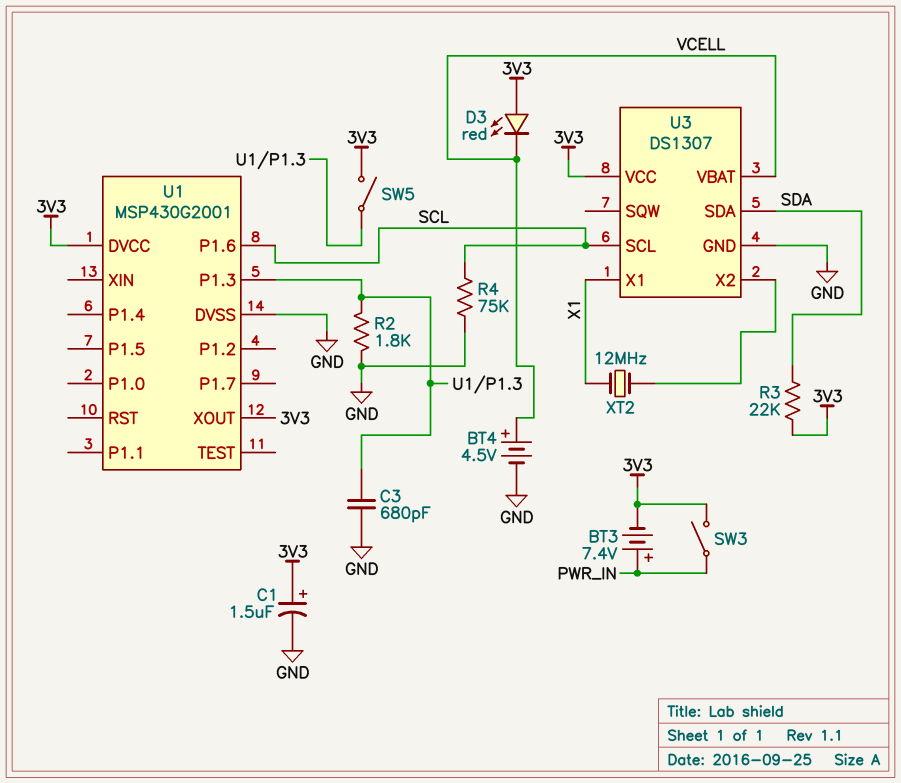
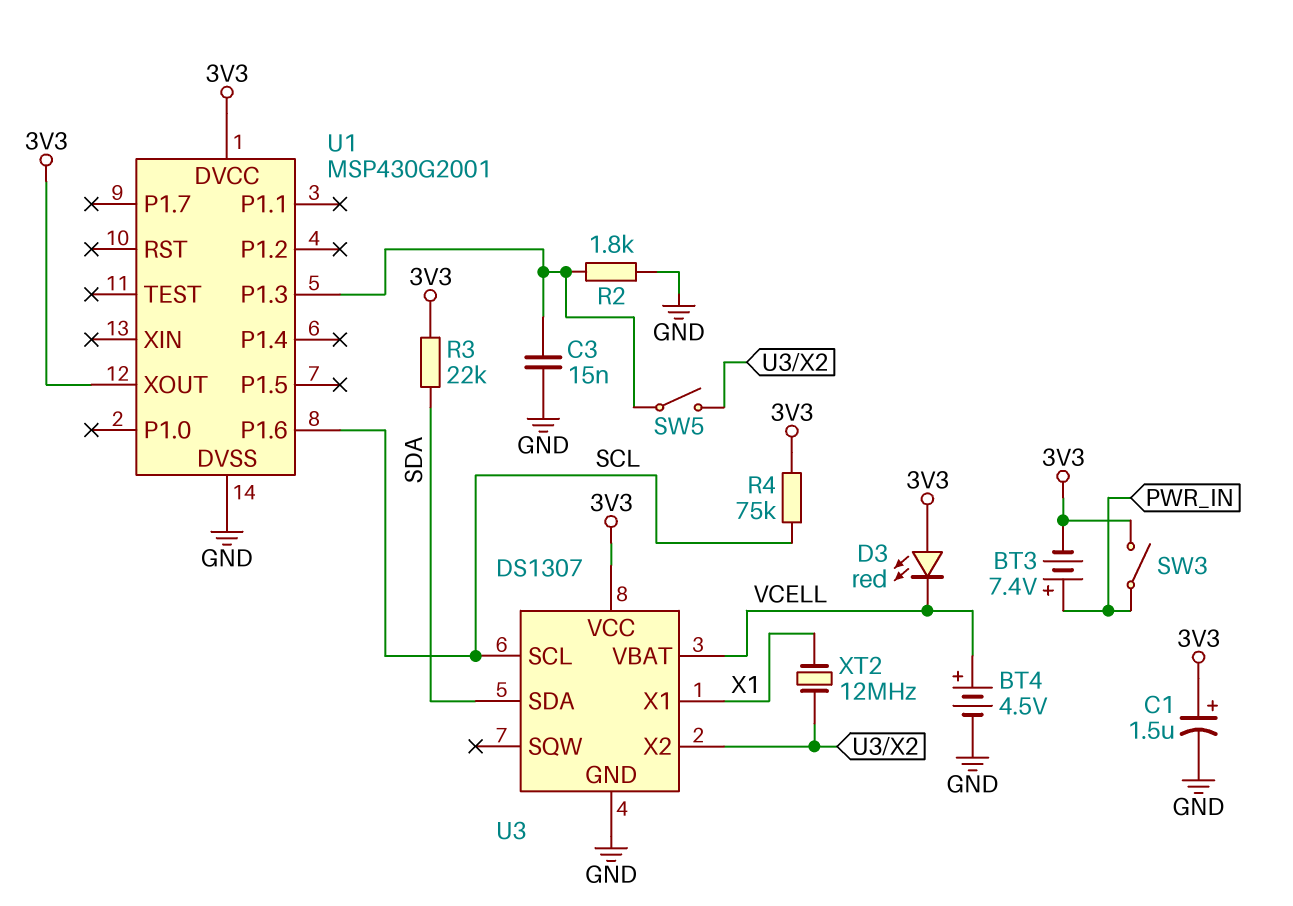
C3: 680pF (GND, U1/P1.3) -> 15nF (GND, U1/P1.3)
R4: 75k (GND, SCL) -> 75k (3V3, SCL)
SW5: switch (3V3, U1/P1.3) -> switch (U1/P1.3, U3/X2)

